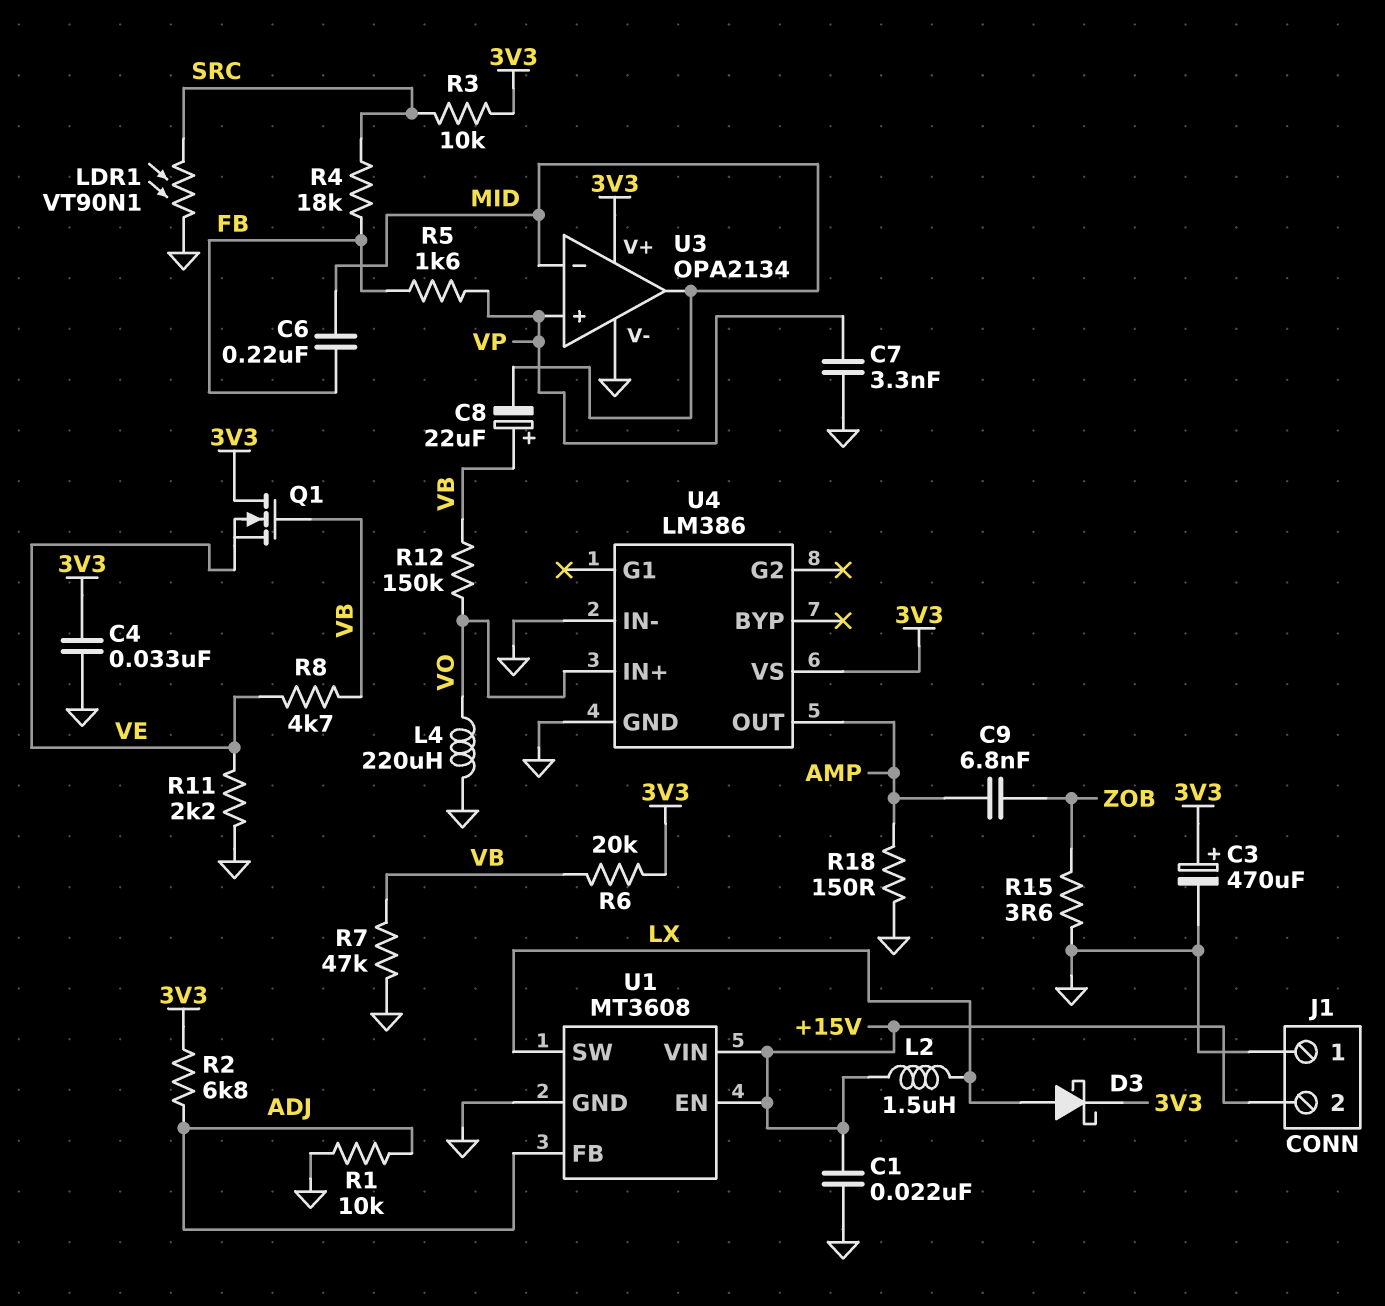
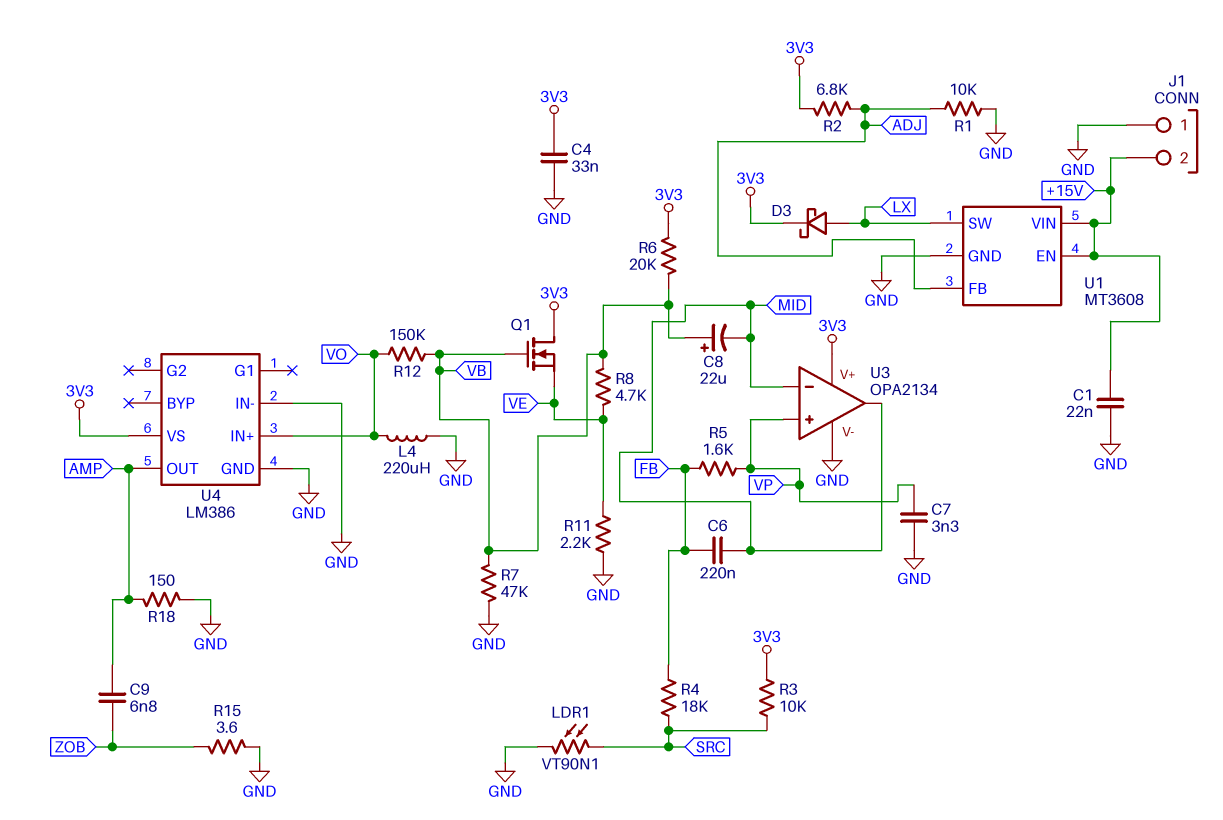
C3: 470uF (plus 3V3, minus GND) -> none
L2: 1.5uH (+15V, LX) -> none

